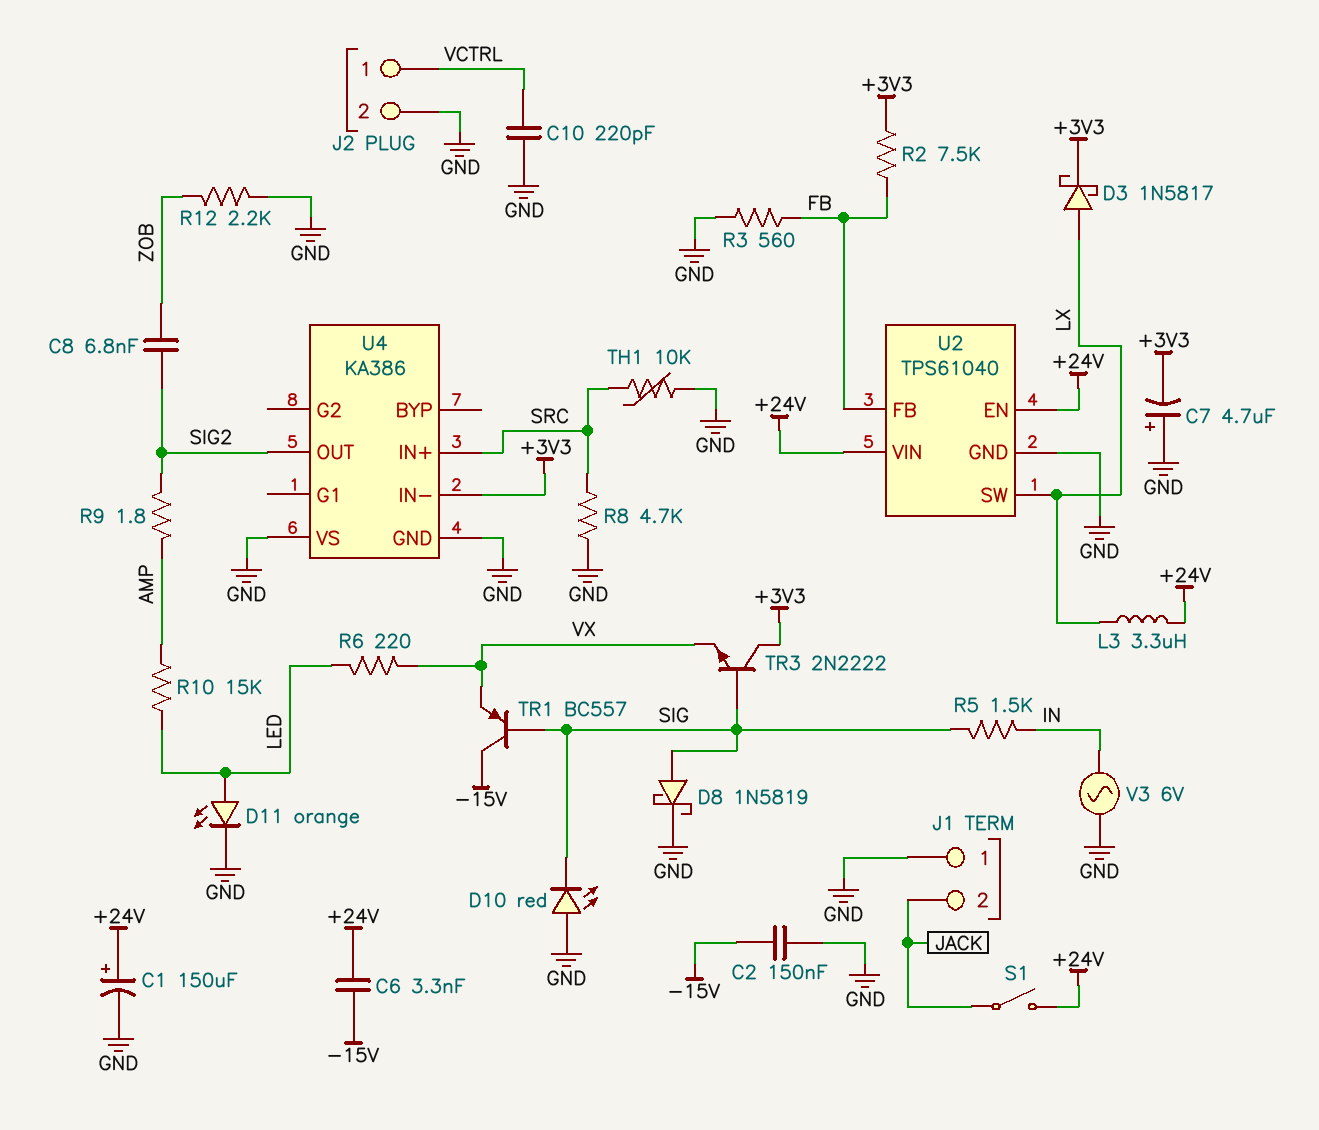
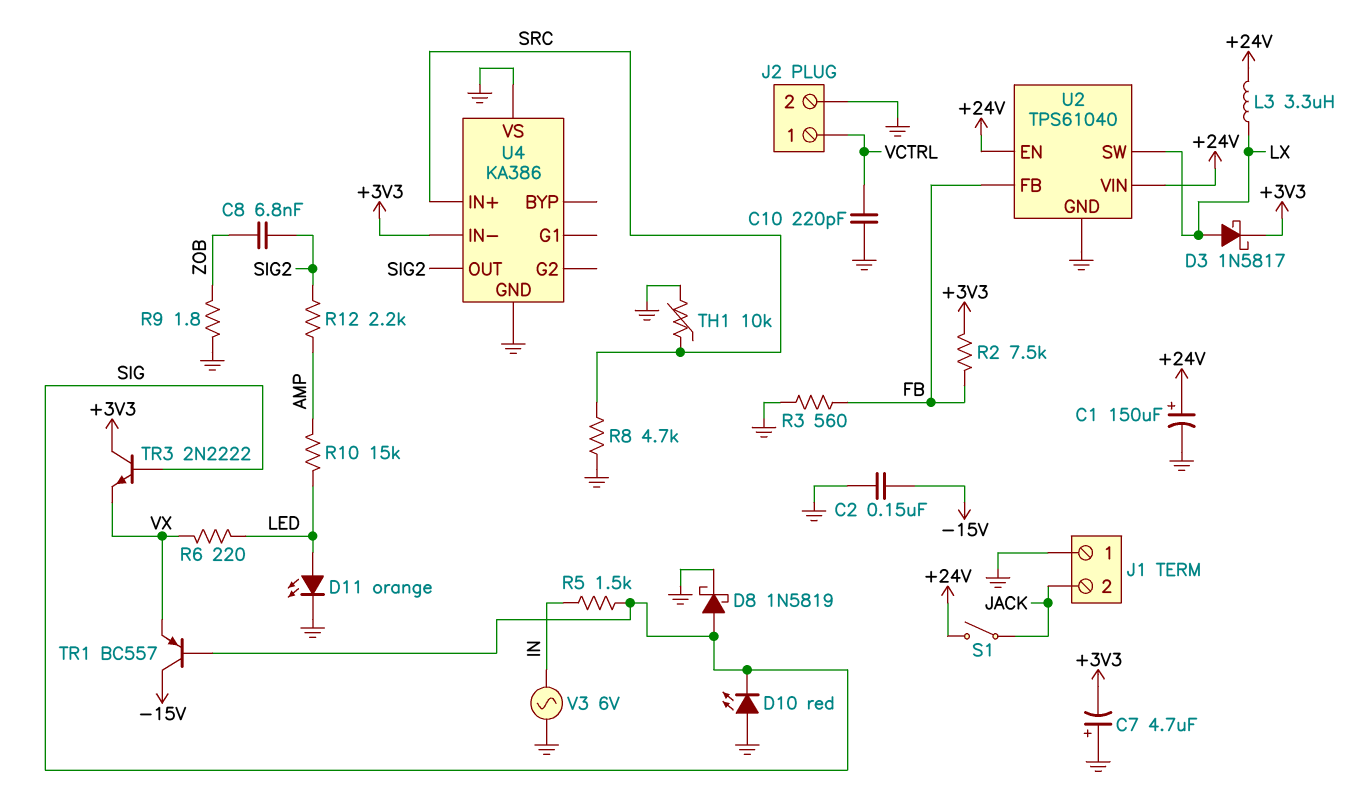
C6: 3.3nF (+24V, -15V) -> none
R9: 1.8 (AMP, SIG2) -> 1.8 (GND, ZOB)
R12: 2.2k (GND, ZOB) -> 2.2k (AMP, SIG2)

